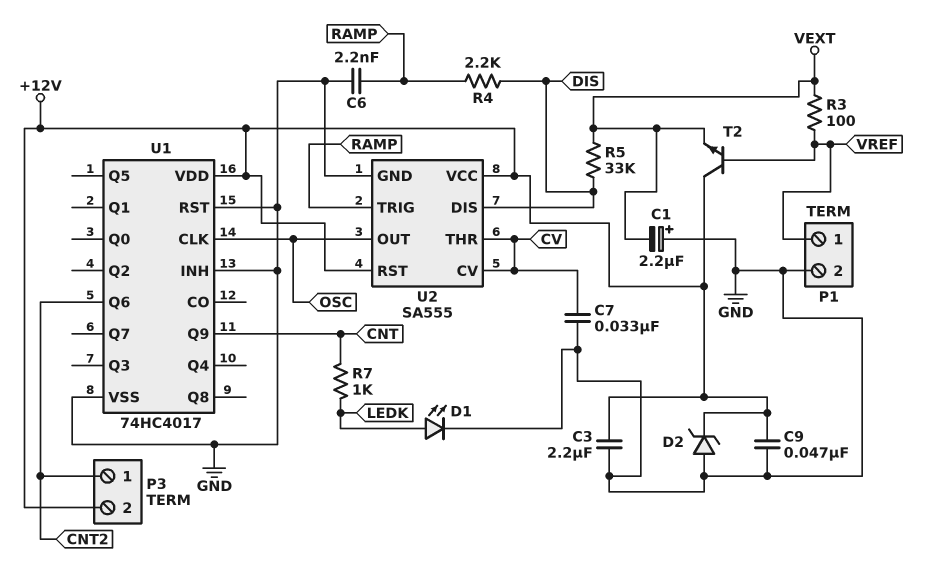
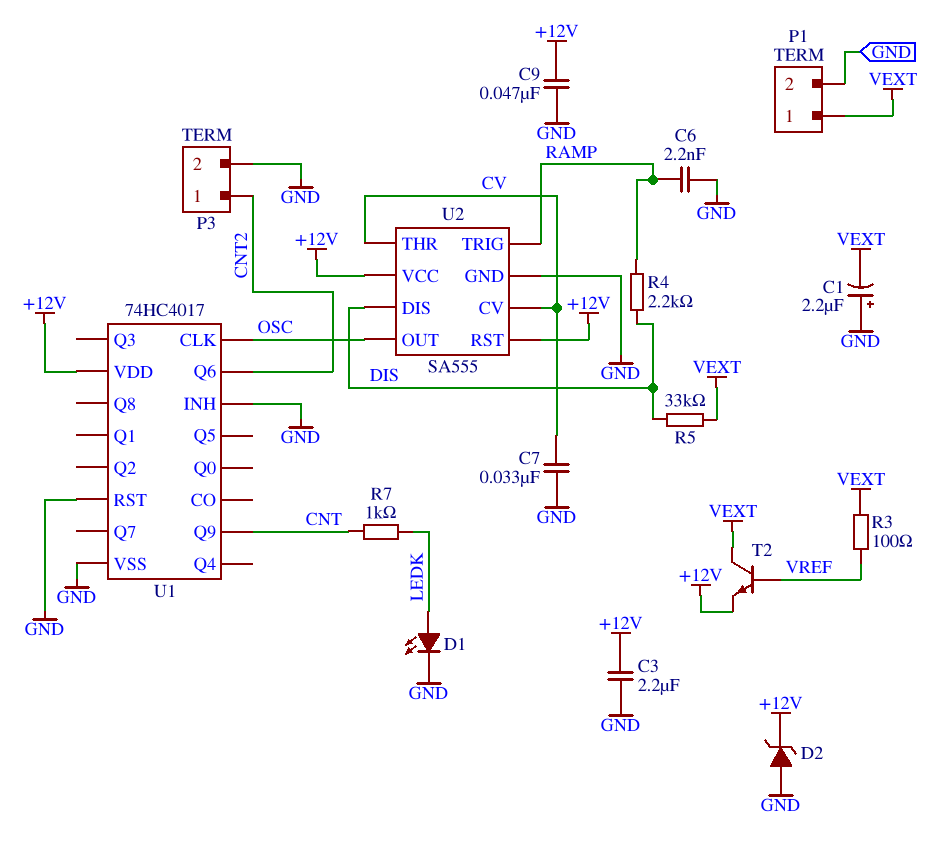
P1 pin 1: VREF -> VEXT
P3 pin 2: +12V -> GND
T2: NPN (B VREF, C +12V, E VEXT) -> NPN (B VREF, C VEXT, E +12V)

